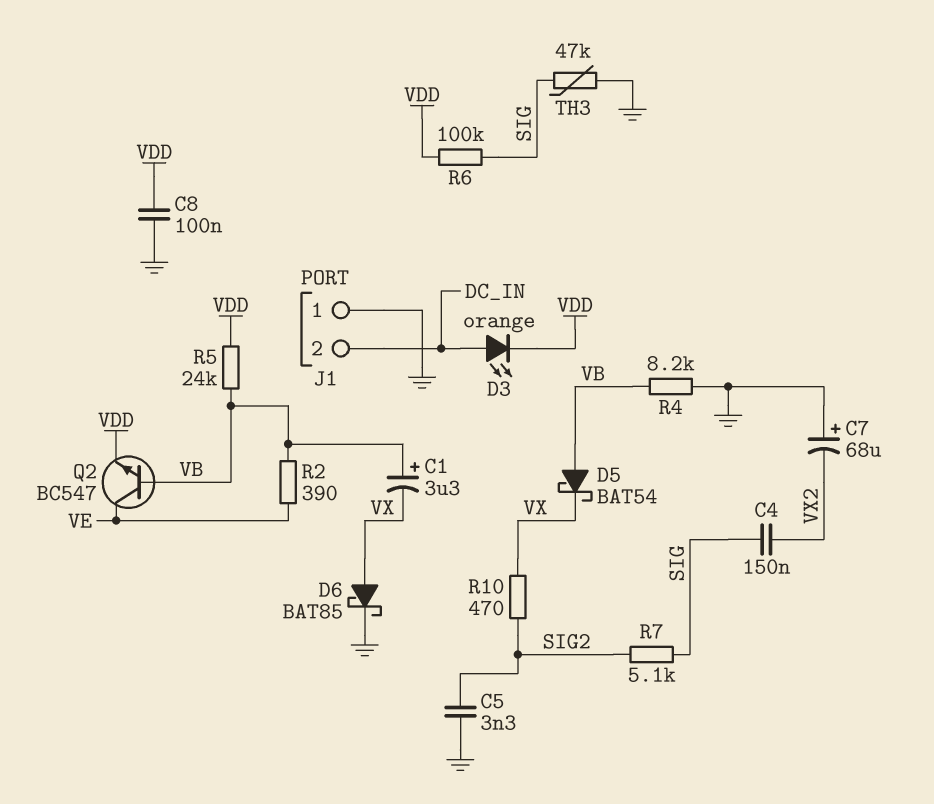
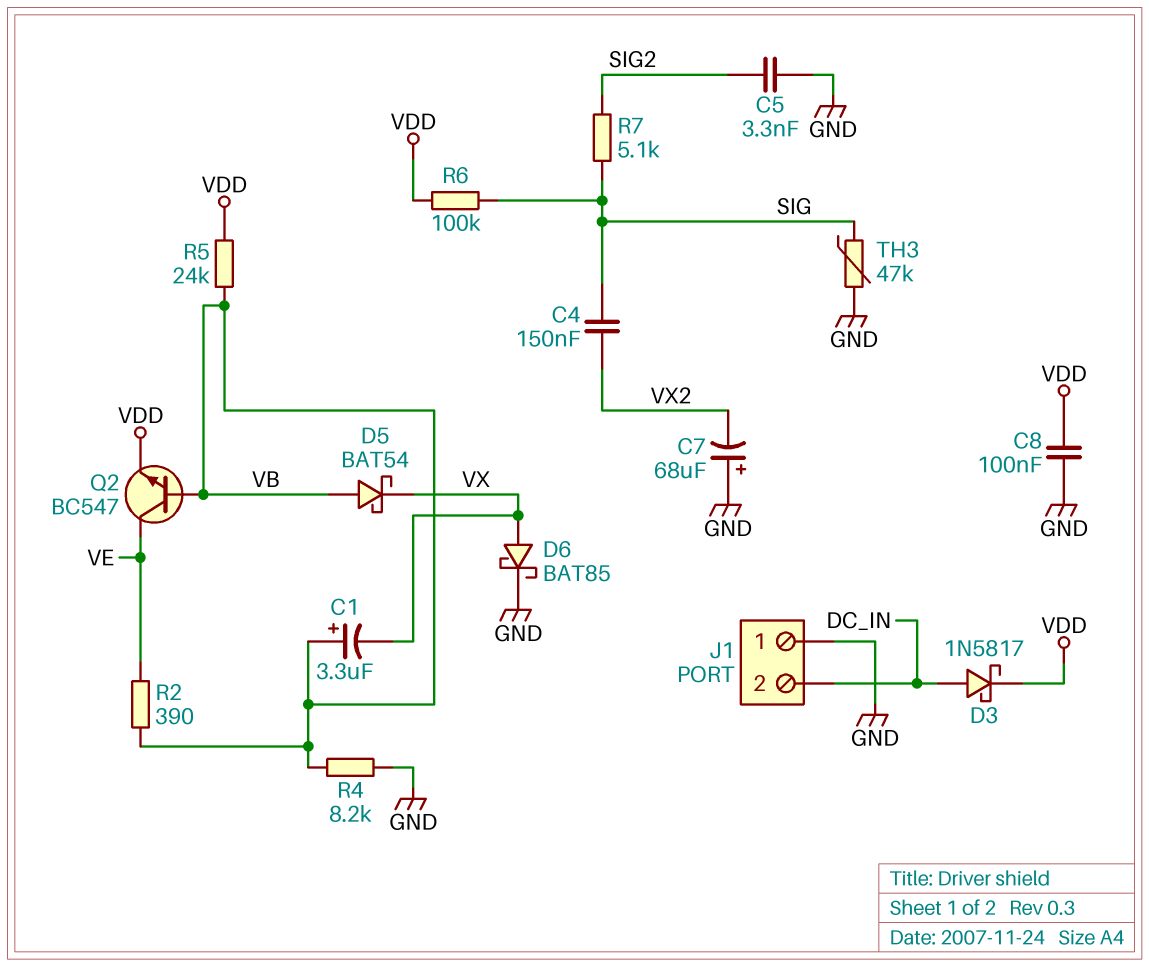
D3: LED orange (A DC_IN, K VDD) -> schottky 1N5817 (A DC_IN, K VDD)
R10: 470 (SIG2, VX) -> none

